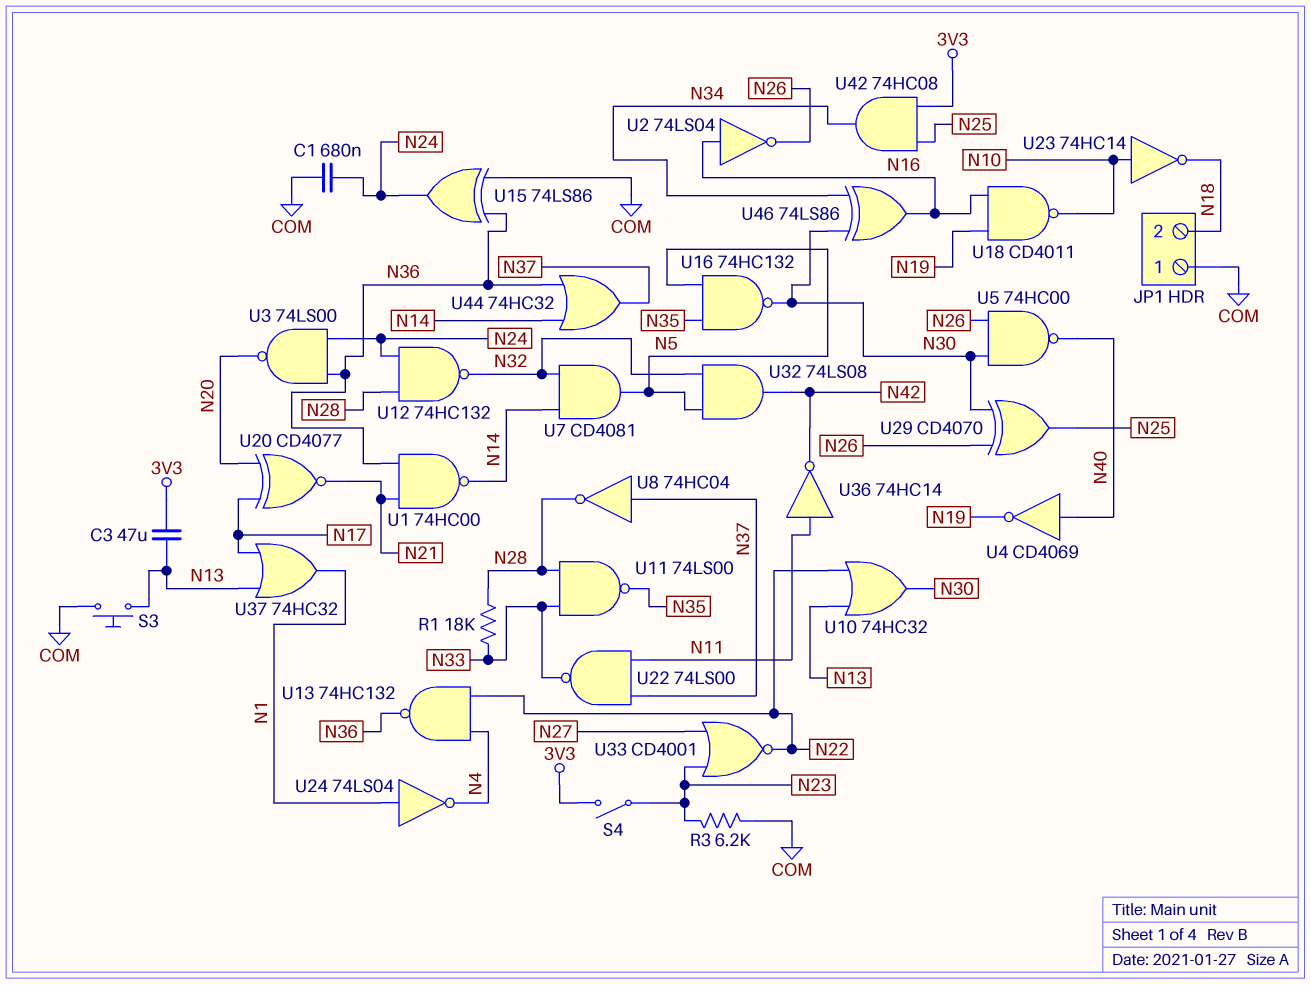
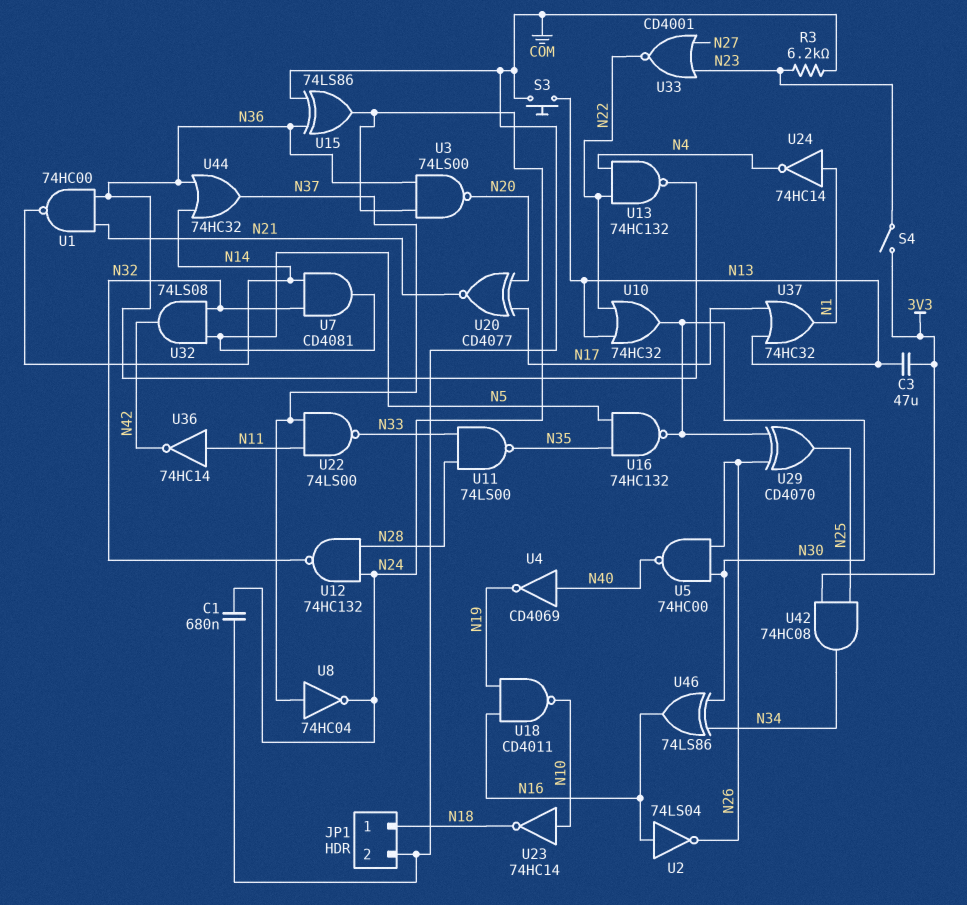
JP1 pin 1: COM -> N18
JP1 pin 2: N18 -> COM
R1: 18k (N28, N33) -> none
U8: NOT 74HC04 (in N37, out N28) -> NOT 74HC04 (in N37, out N24)
U24: NOT 74LS04 (in N1, out N4) -> NOT 74HC14 (in N1, out N4)

